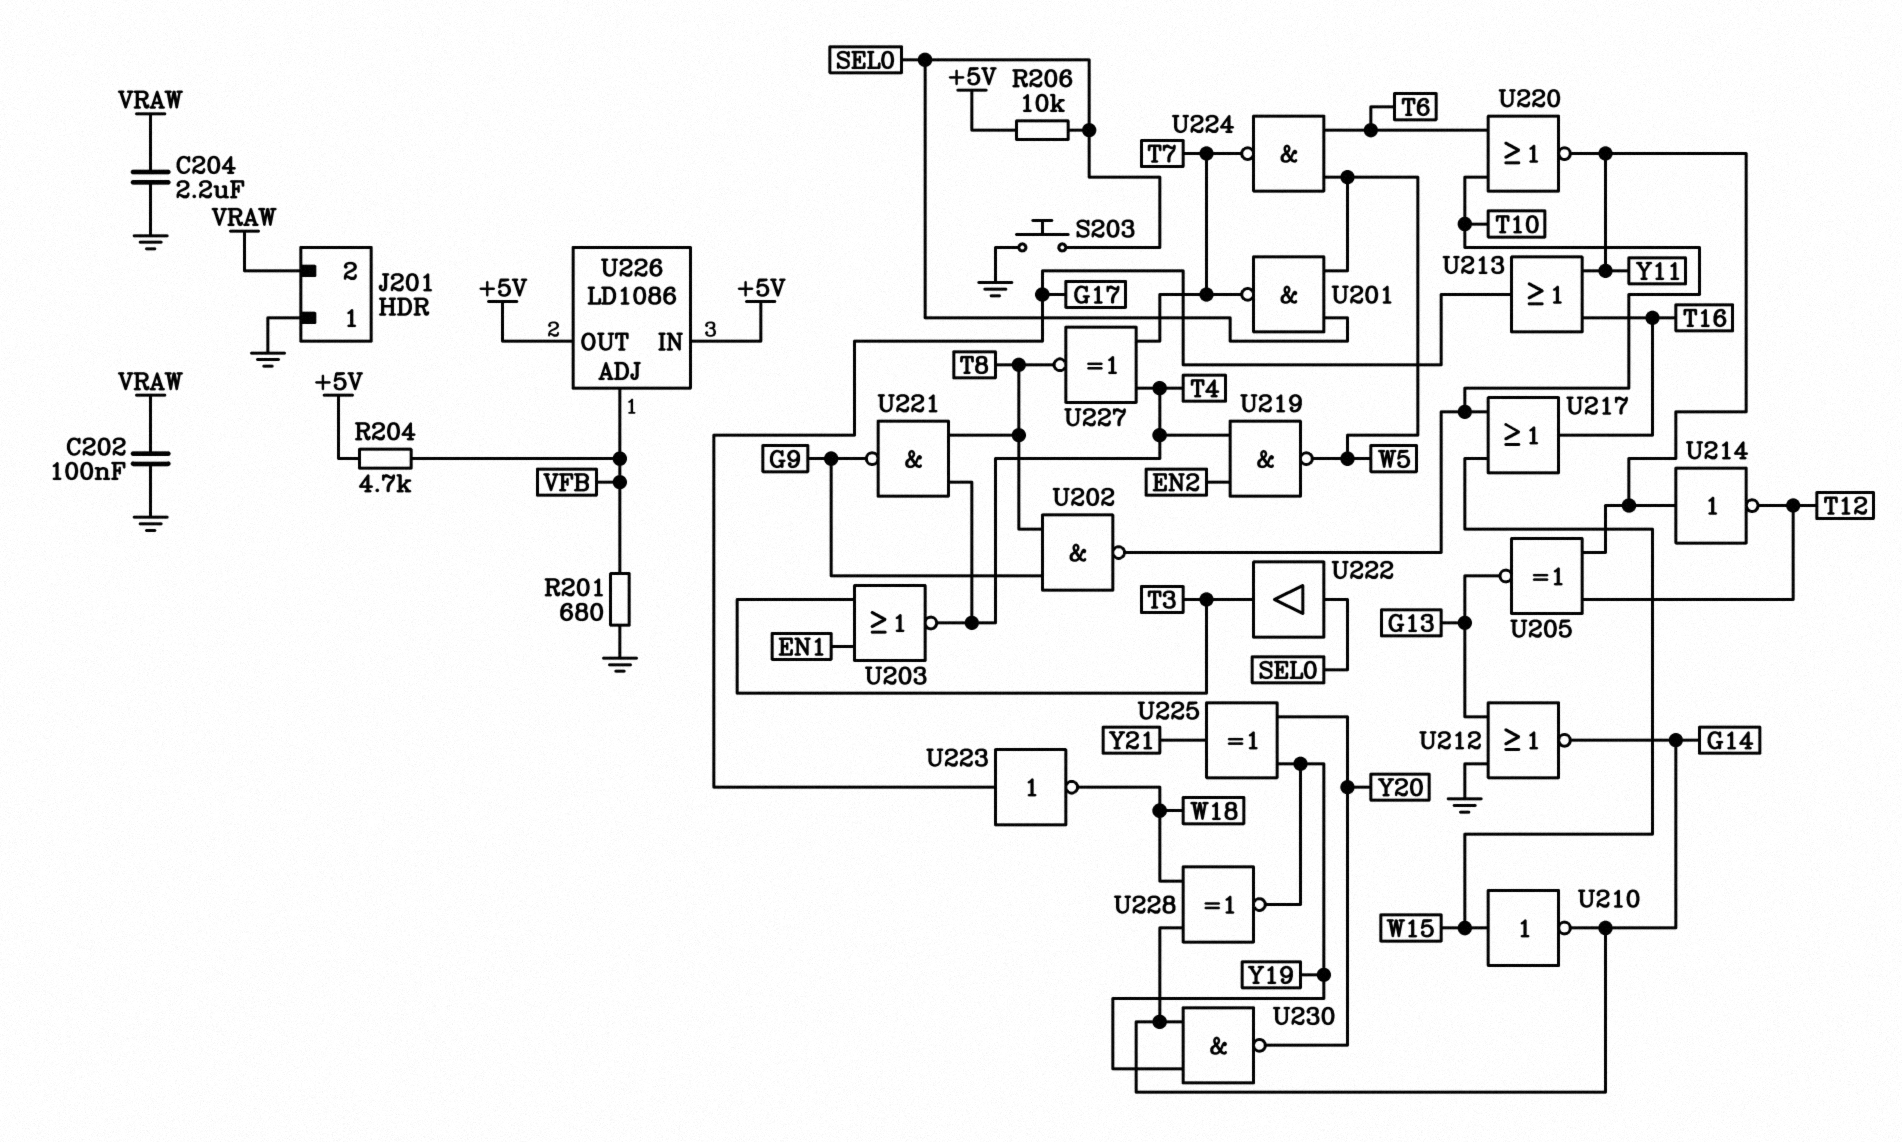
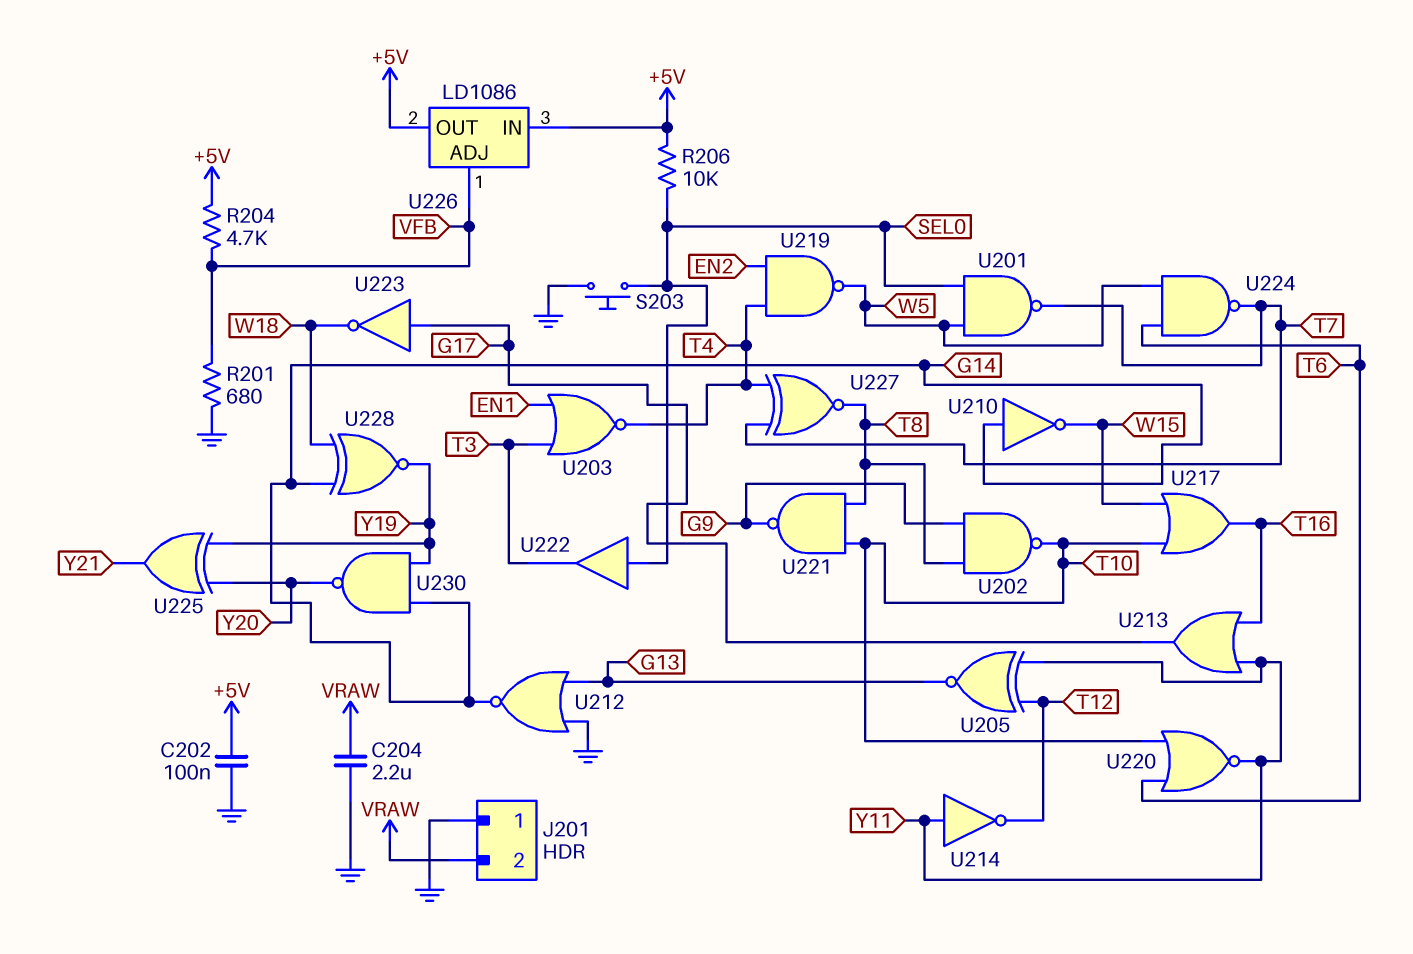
C202: 100nF (GND, VRAW) -> 100nF (+5V, GND)
U210: NOT (in W15, out G14) -> NOT (in G14, out W15)
U221: NAND (in T4, in T8, out G9) -> NAND (in T8, in T10, out G9)

